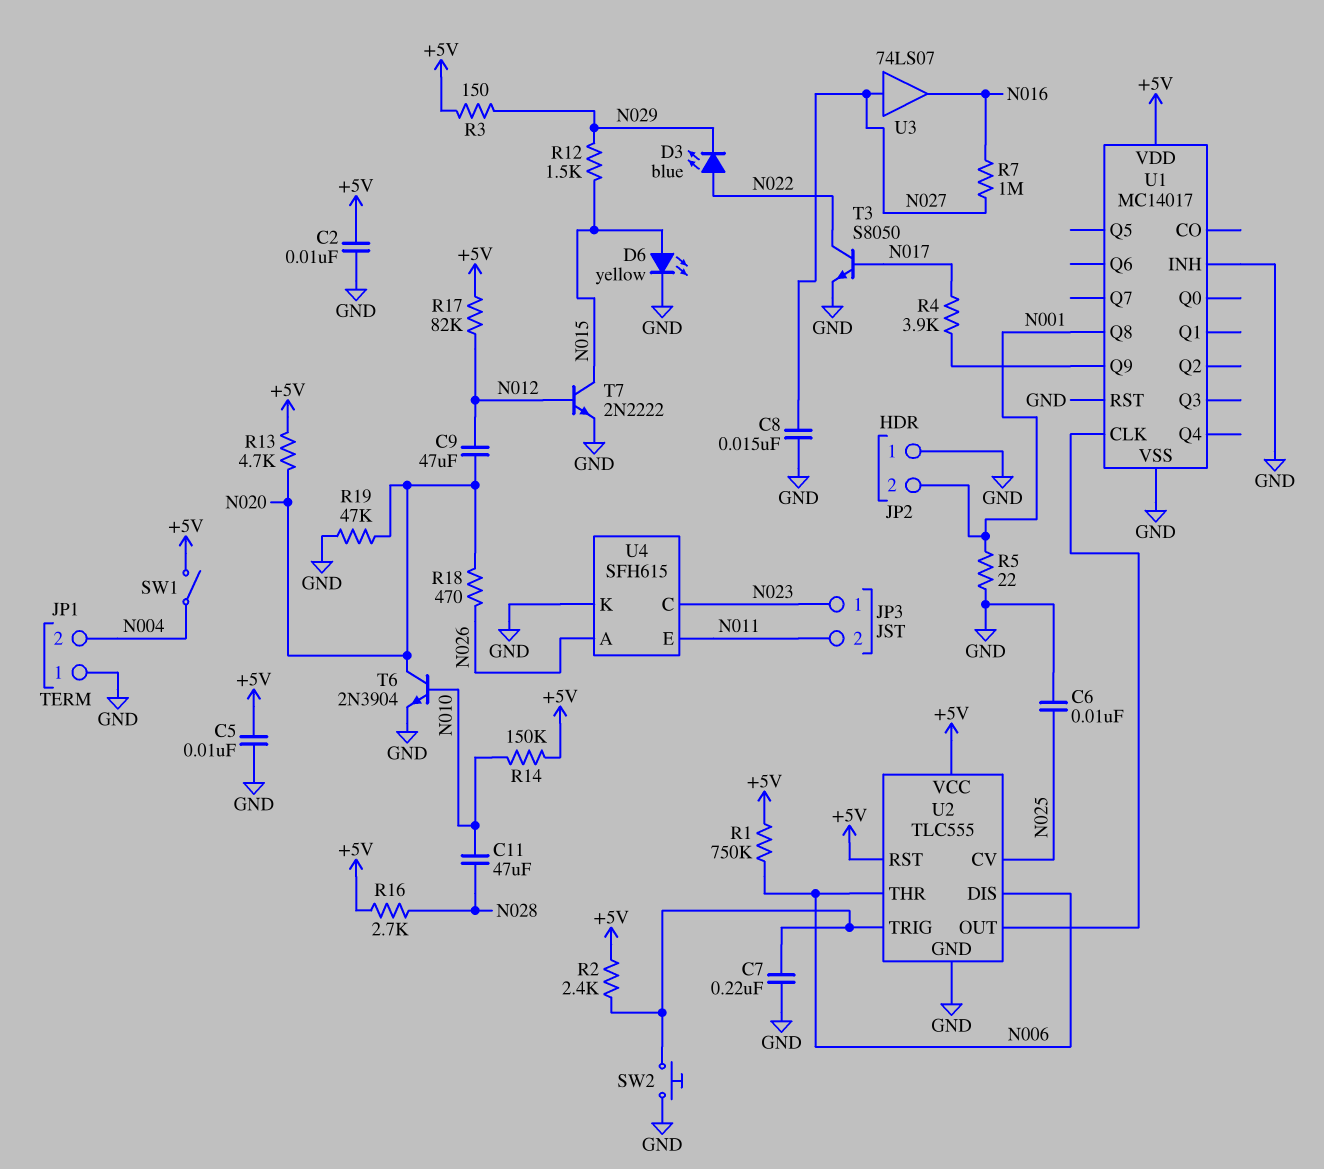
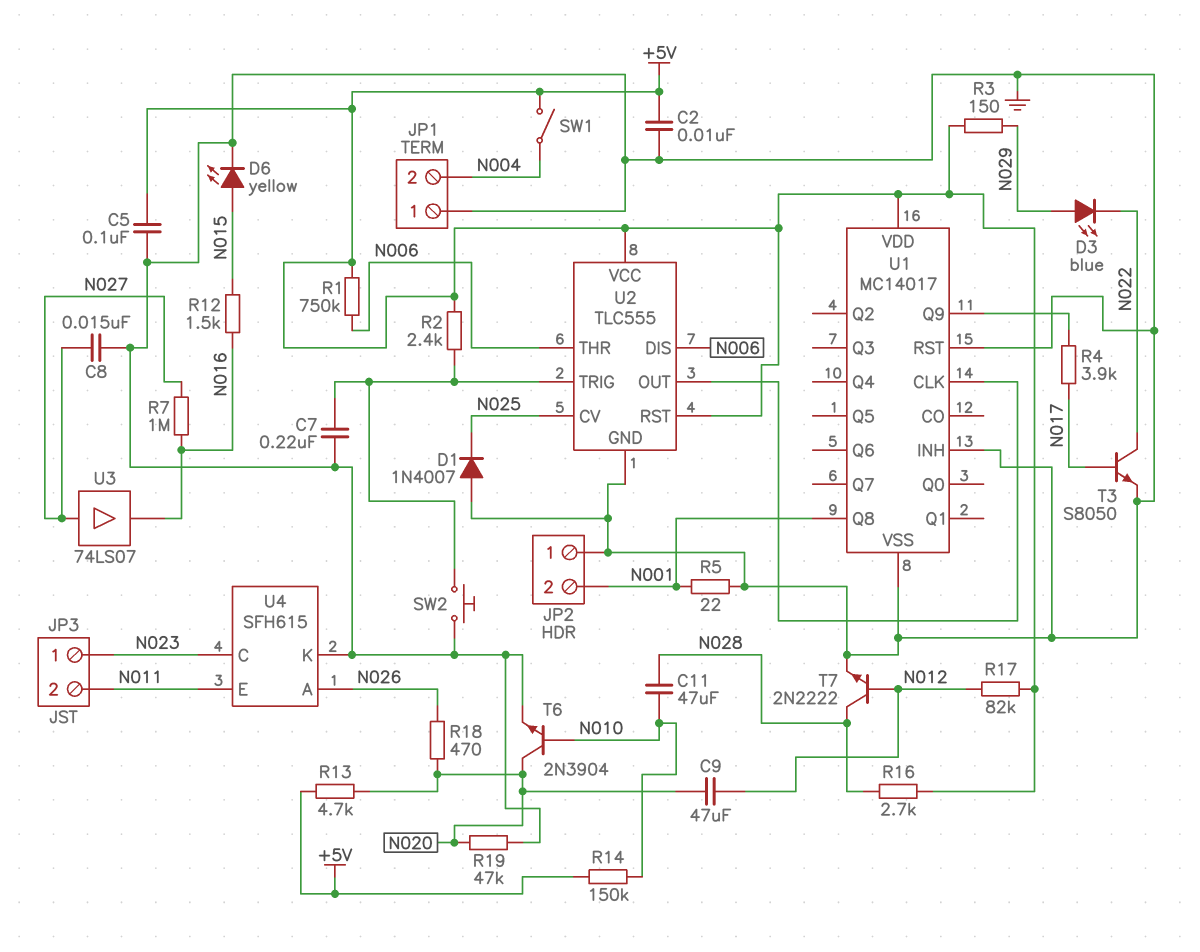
C5: 10nF (+5V, GND) -> 100nF (+5V, GND)
C6: 10nF (GND, N025) -> none
D1: none -> diode 1N4007 (A GND, K N025)
D3: LED blue (A N022, K N029) -> LED blue (A N029, K N022)
R12: 1.5k (N015, N029) -> 1.5k (N015, N016)
T7: NPN 2N2222 (B N012, C N015, E GND) -> NPN 2N2222 (B N012, C N028, E GND)

